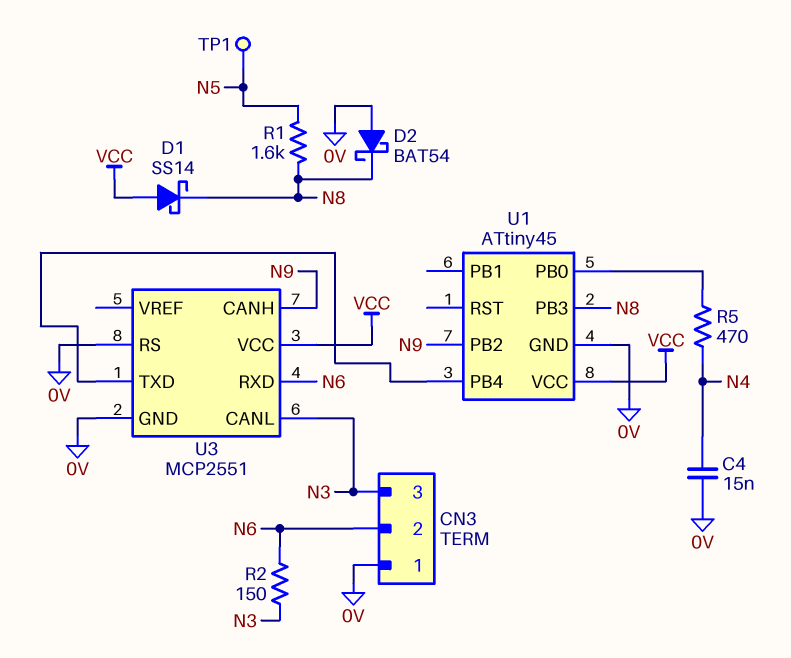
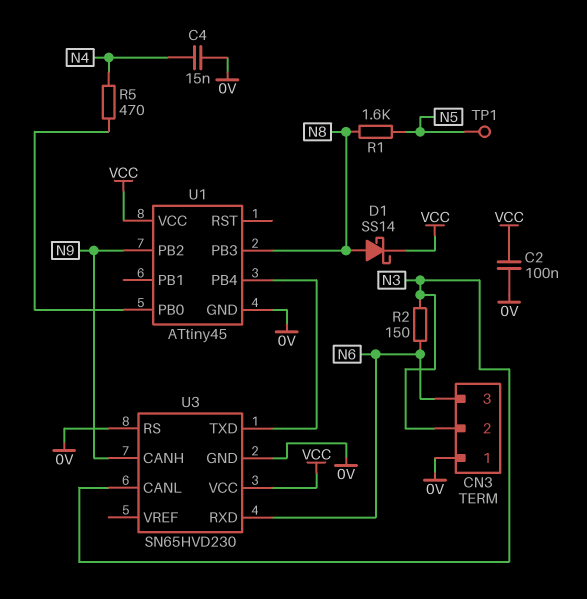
C2: none -> 100nF (0V, VCC)
CN3 pin 2: N6 -> N3
CN3 pin 3: N3 -> N6
D1: schottky SS14 (A VCC, K N8) -> schottky SS14 (A N8, K VCC)
D2: schottky BAT54 (A 0V, K N8) -> none
U3: MCP2551 -> SN65HVD230

